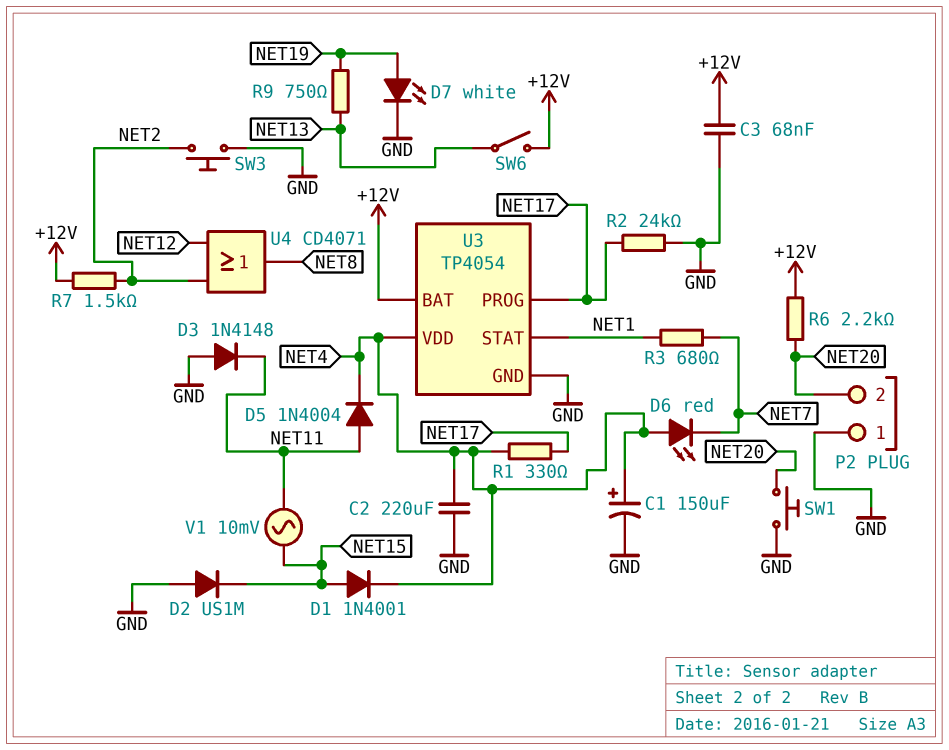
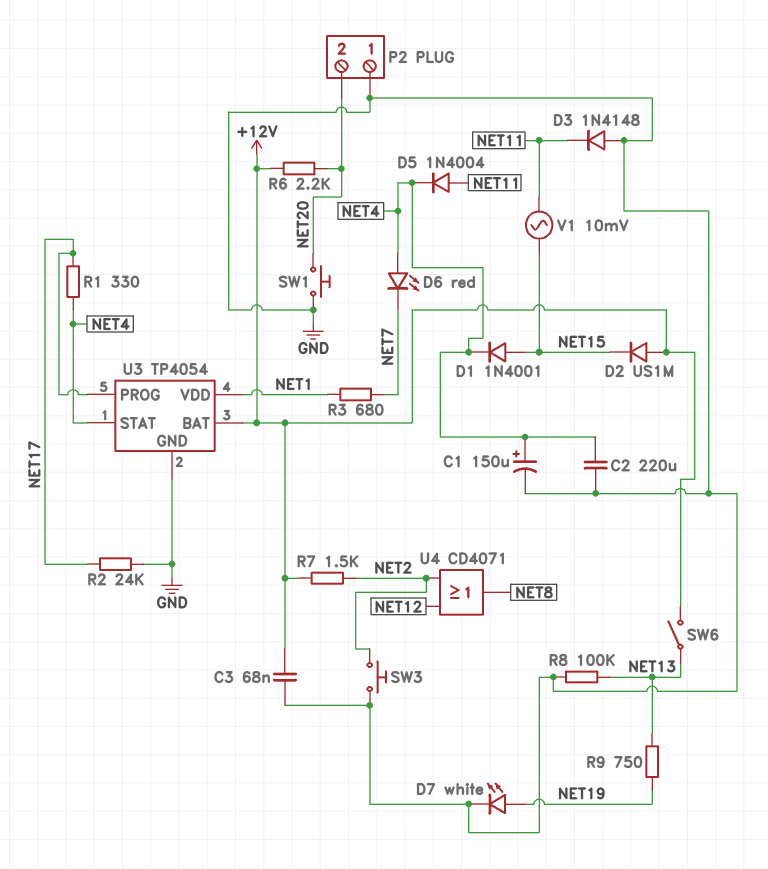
D2: diode US1M (A GND, K NET15) -> diode US1M (A +12V, K NET15)
R8: none -> 100k (GND, NET13)
U3 pin STAT: NET1 -> NET4
U3 pin VDD: NET4 -> NET1

